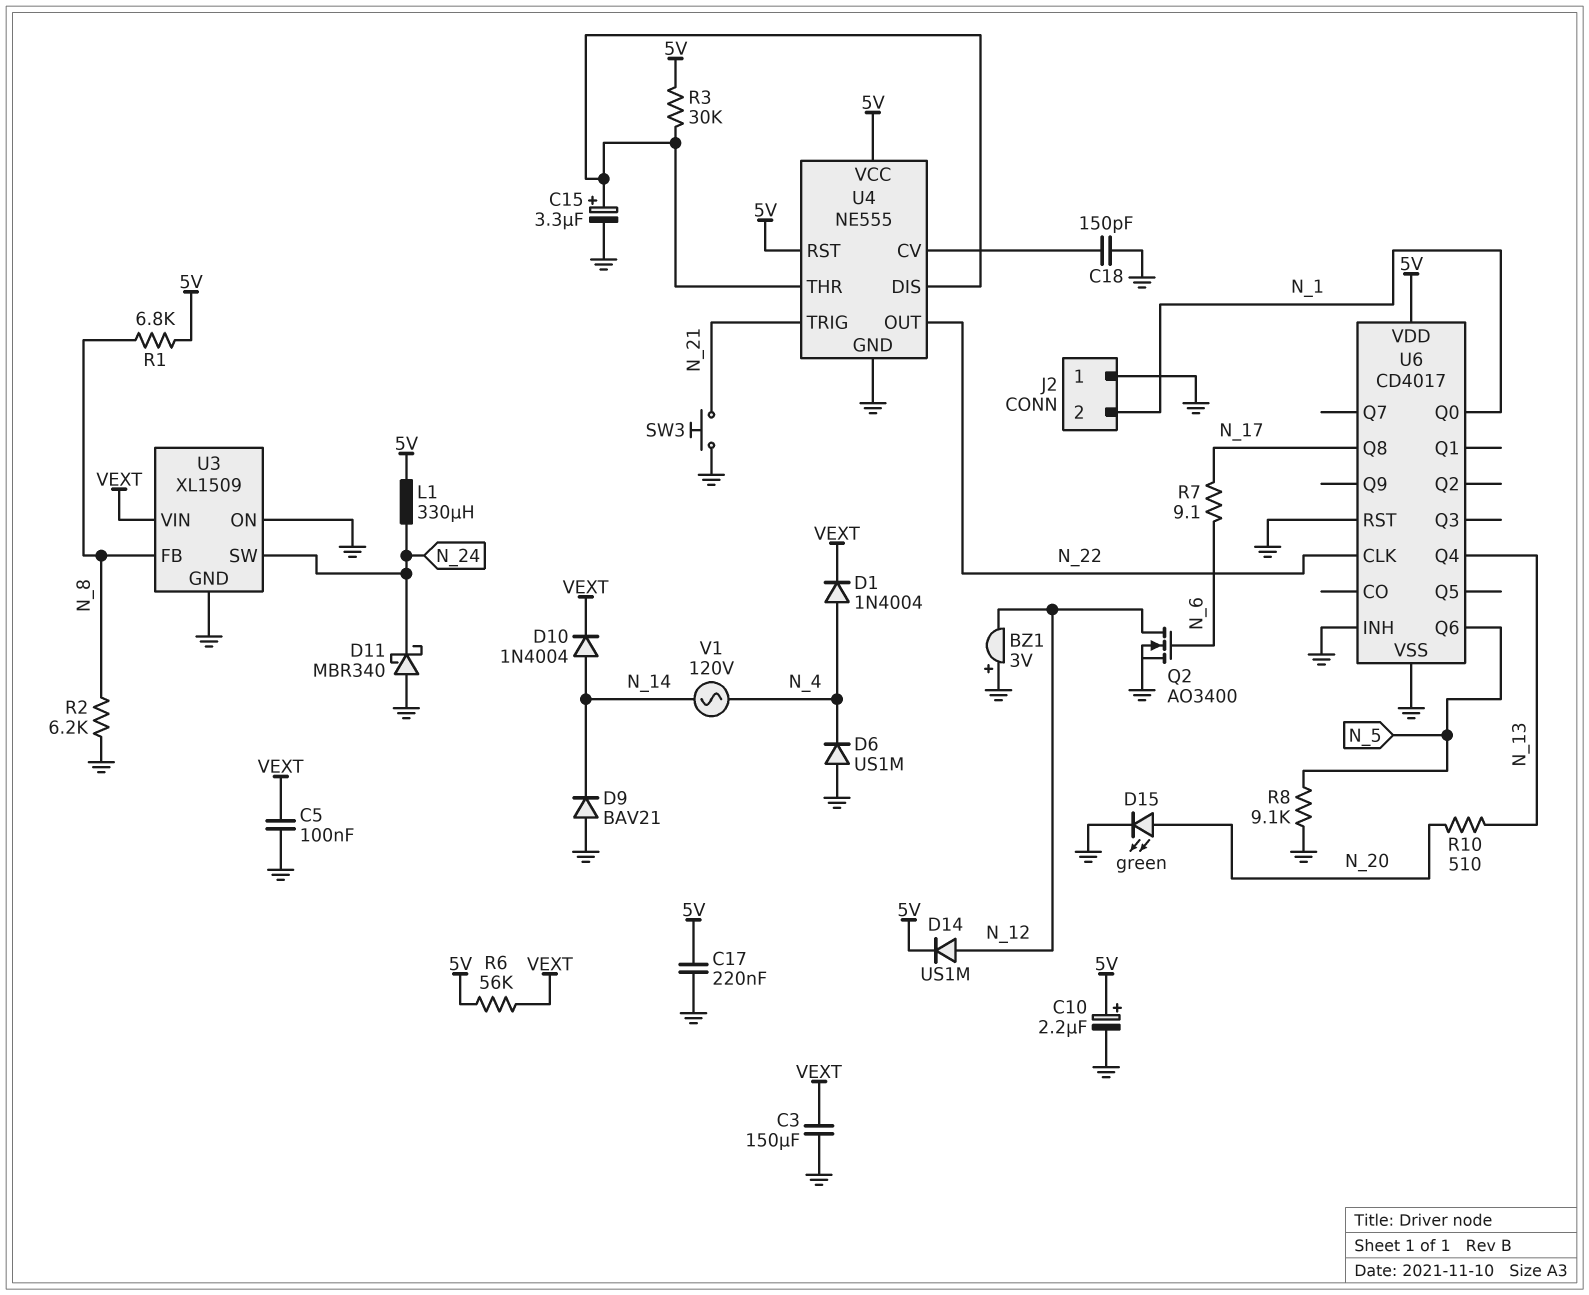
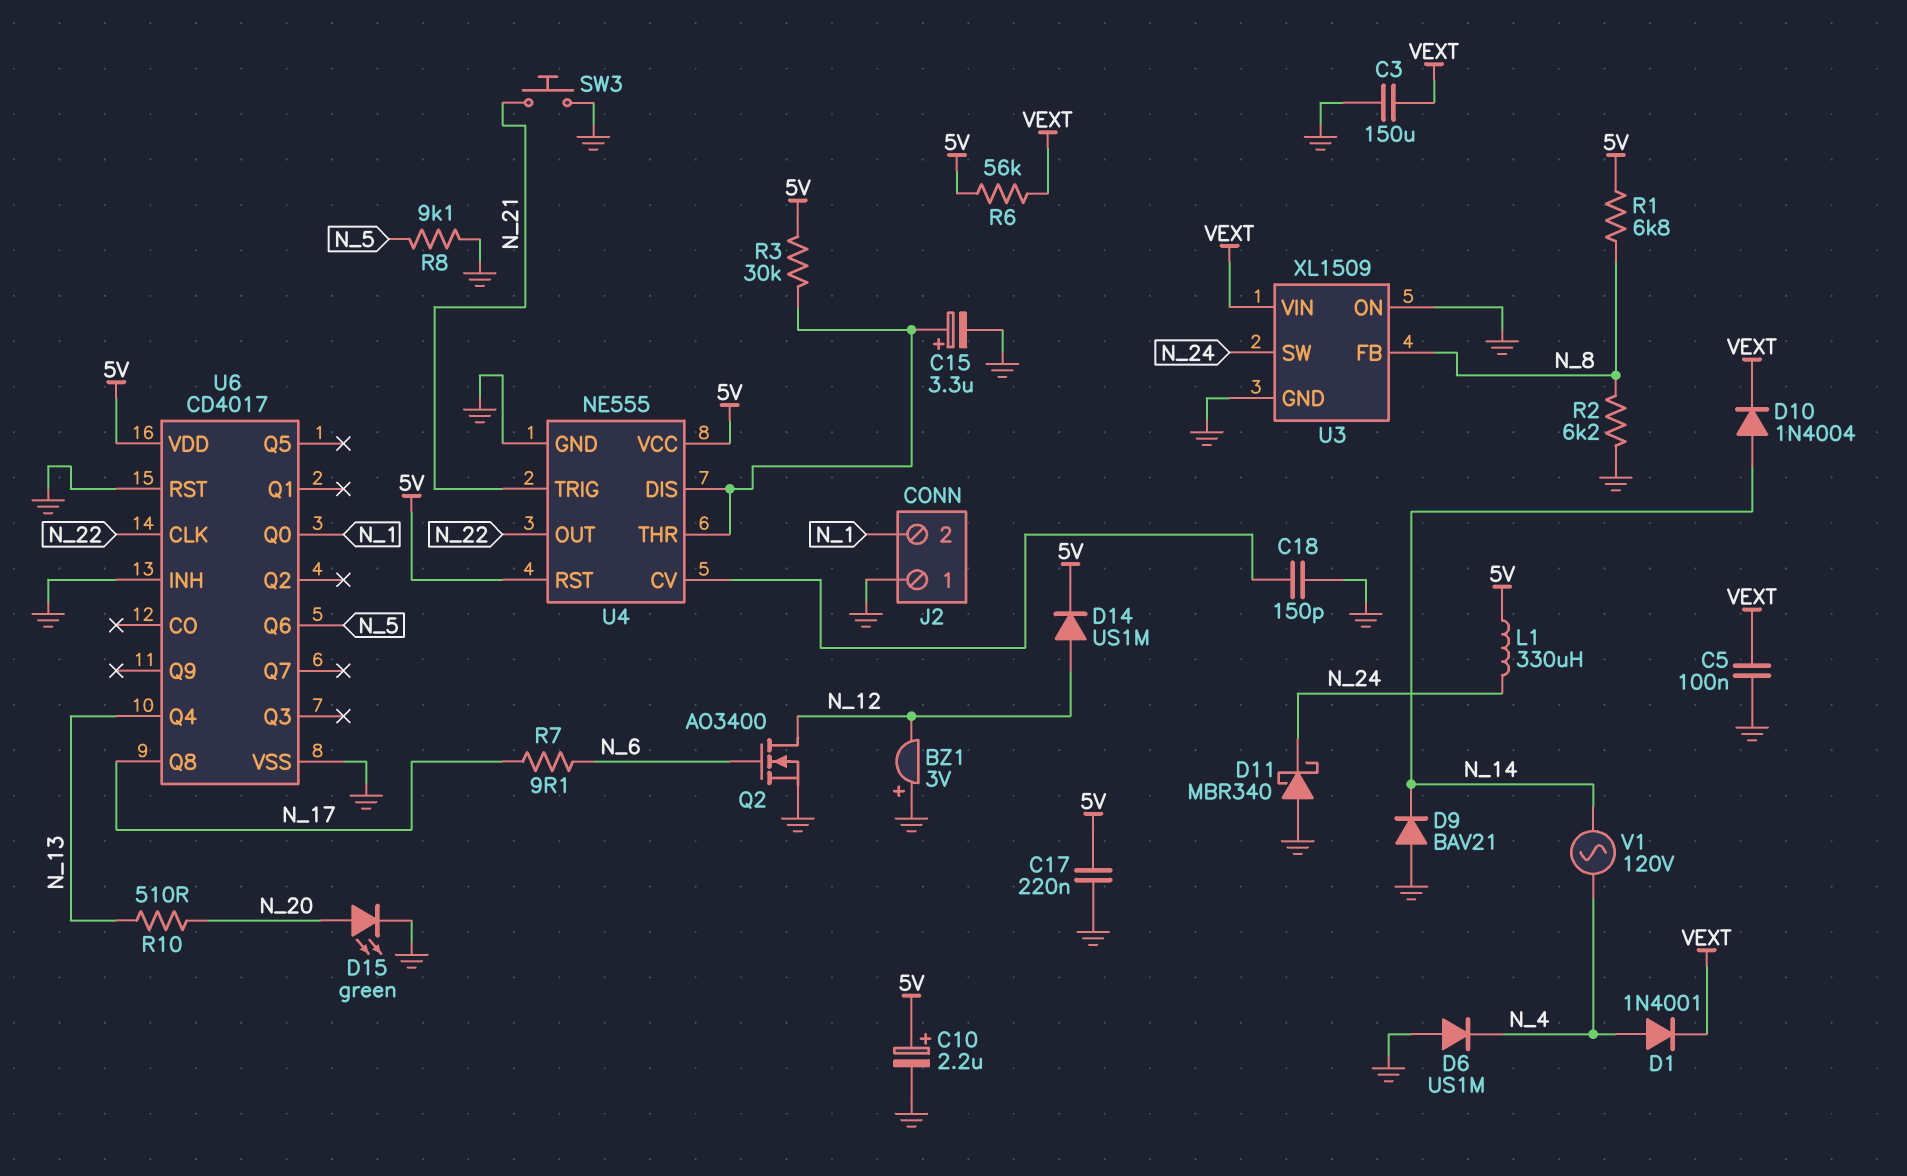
D1: diode 1N4004 (A N_4, K VEXT) -> diode 1N4001 (A N_4, K VEXT)

